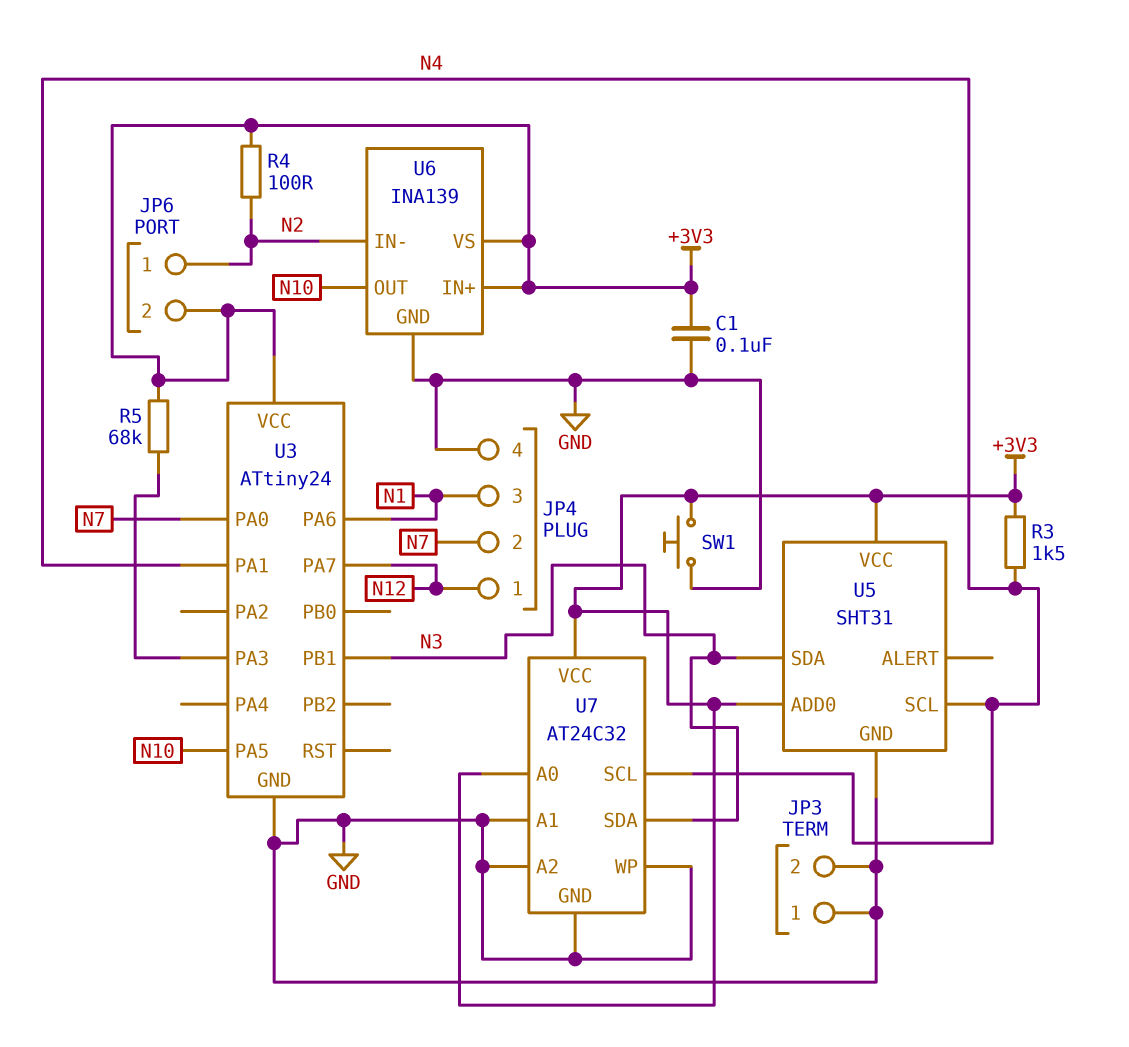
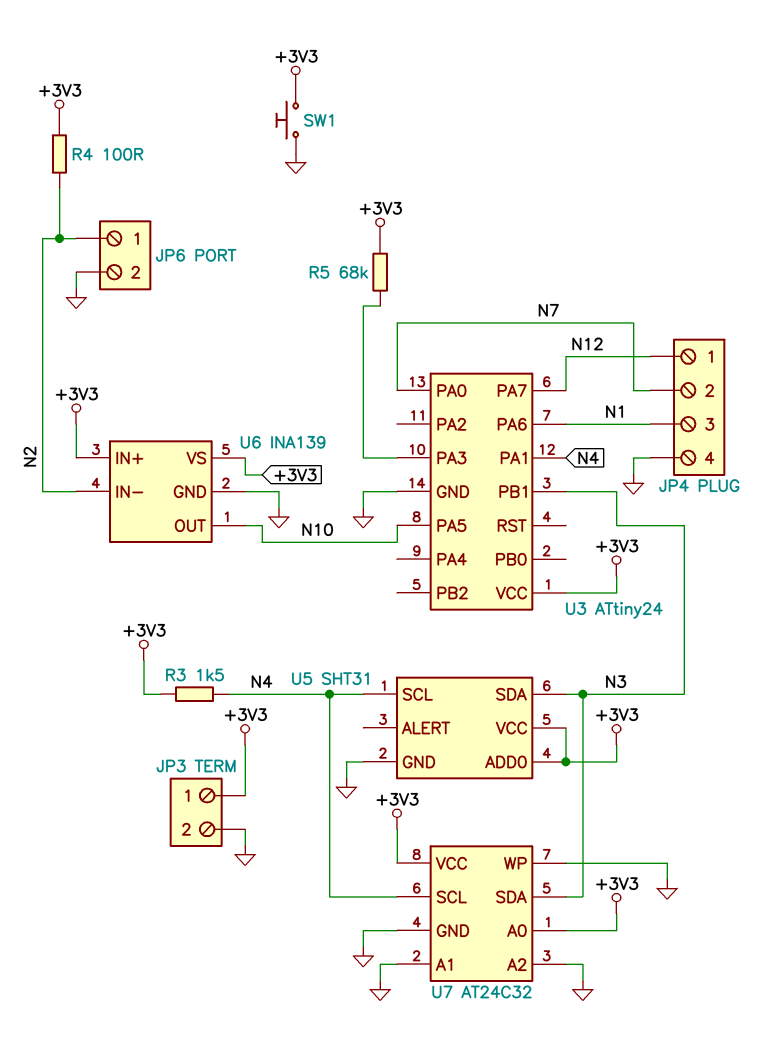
C1: 100nF (+3V3, GND) -> none
JP3 pin 1: GND -> +3V3
JP6 pin 2: +3V3 -> GND

